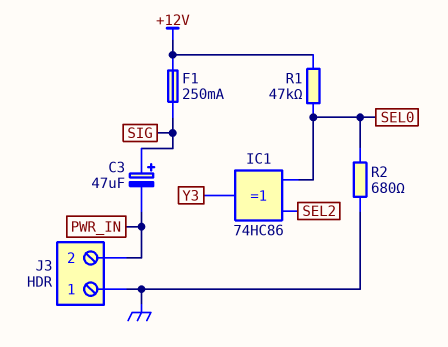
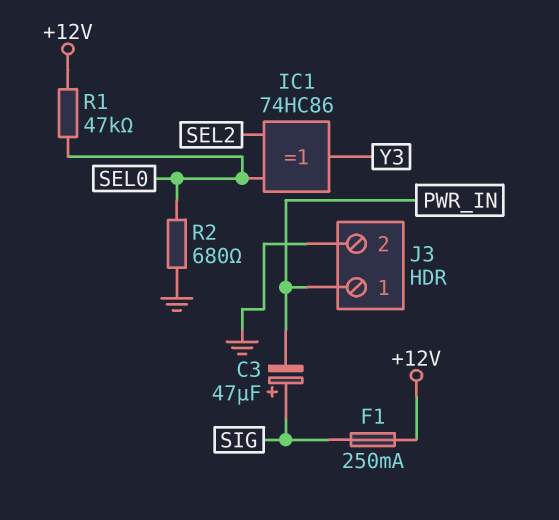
J3 pin 1: GND -> PWR_IN
J3 pin 2: PWR_IN -> GND

